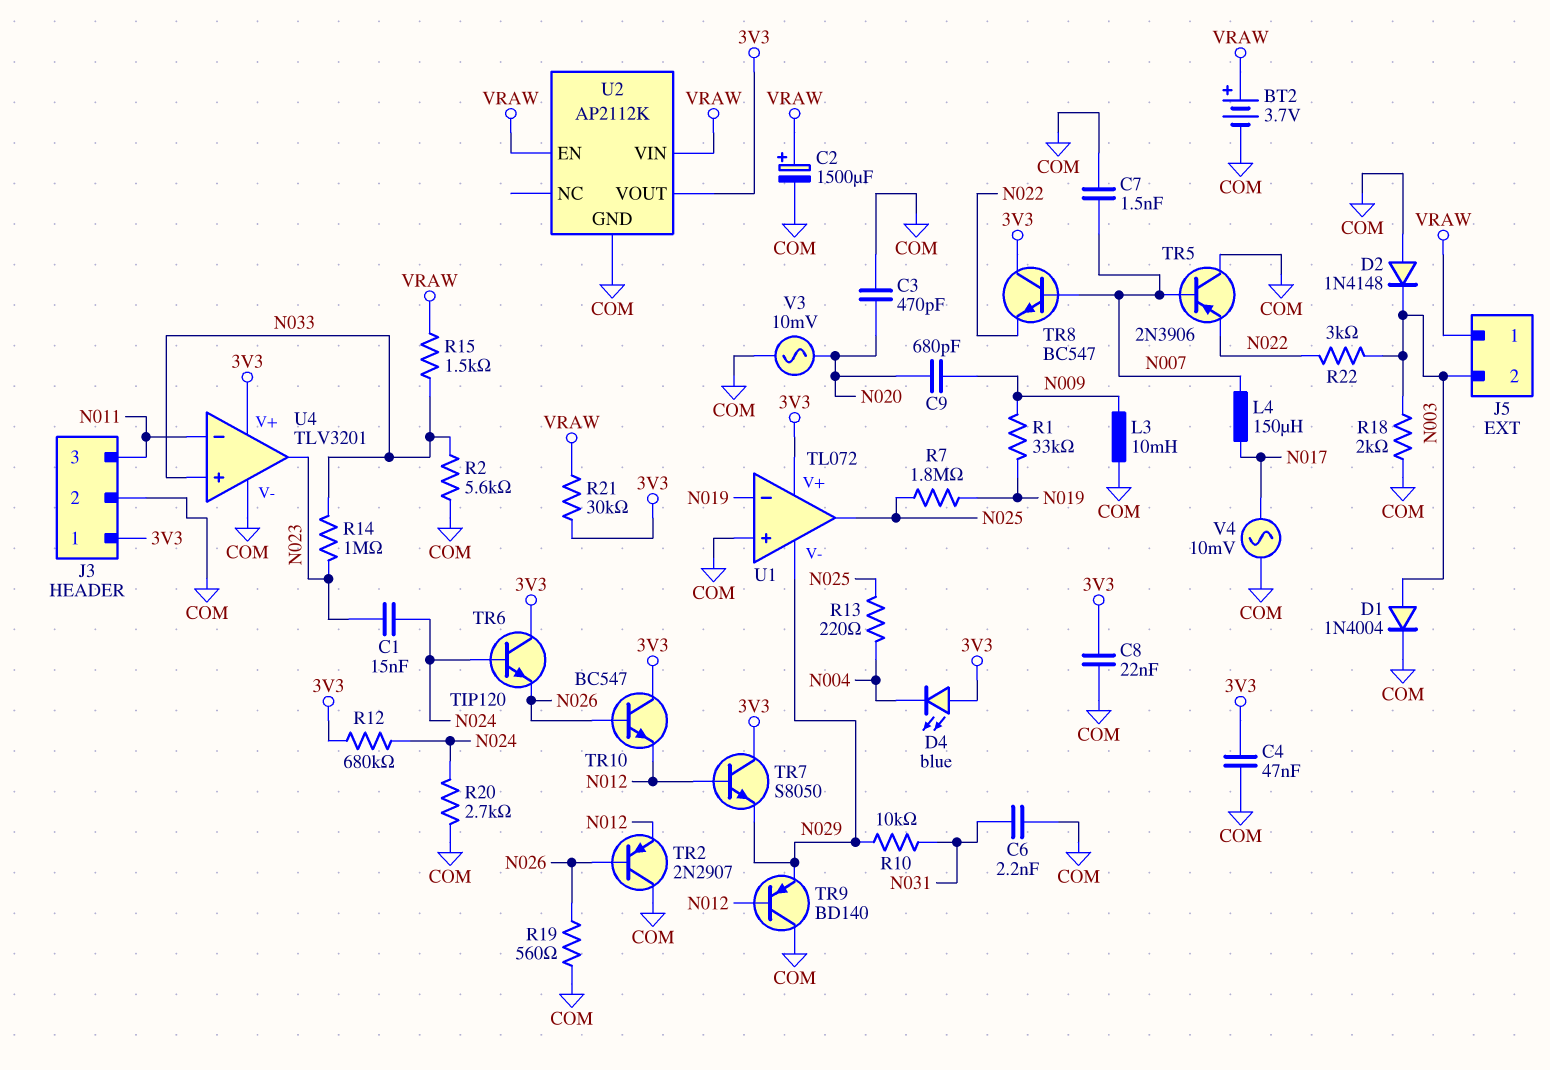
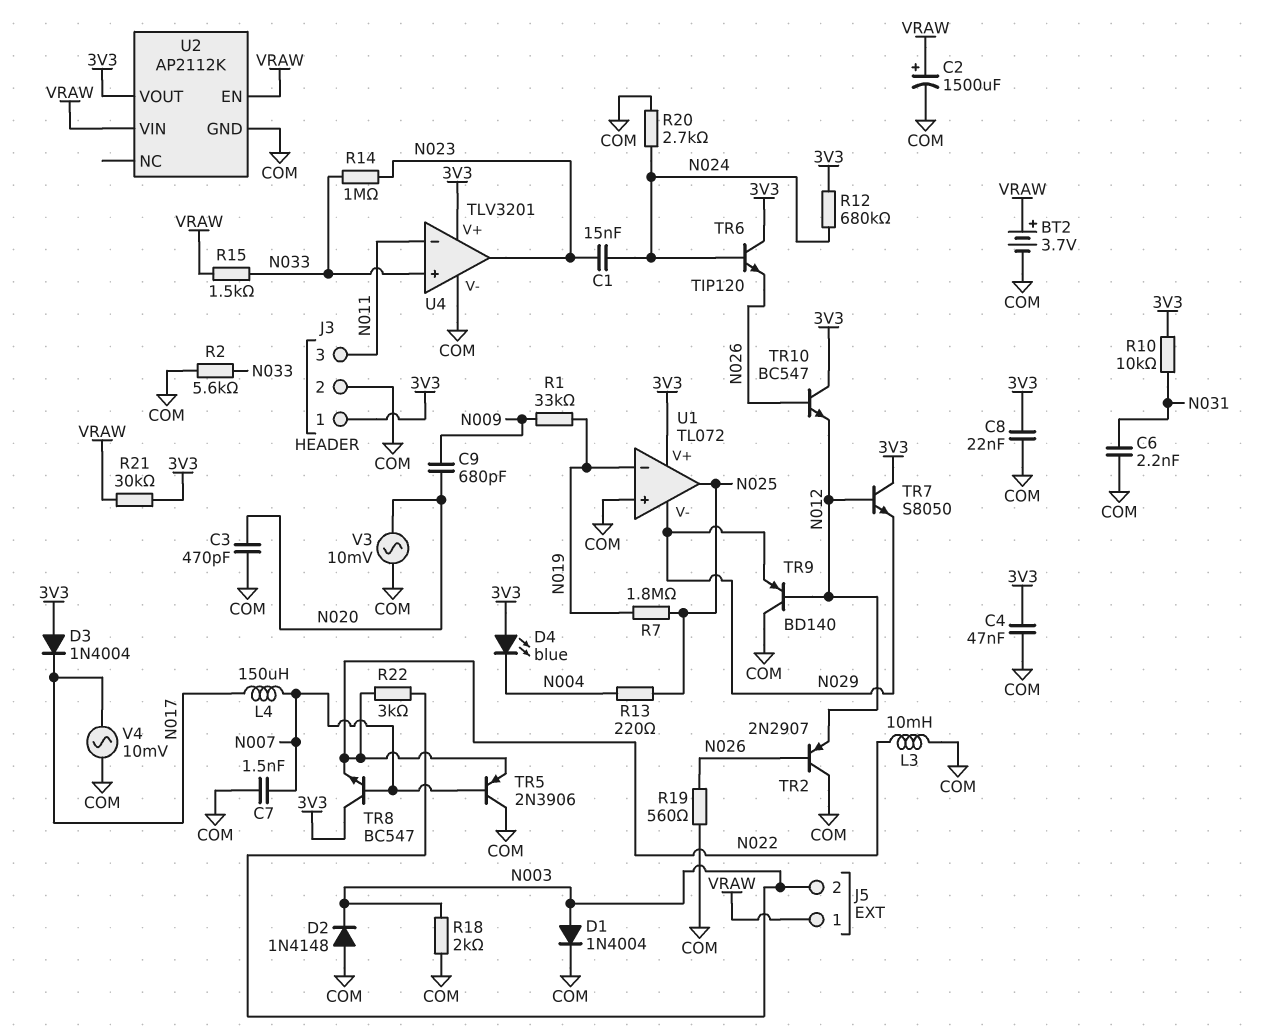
D3: none -> diode 1N4004 (A 3V3, K N017)
L3: 10mH (COM, N009) -> 10mH (COM, N022)
R10: 10k (N029, N031) -> 10k (3V3, N031)

